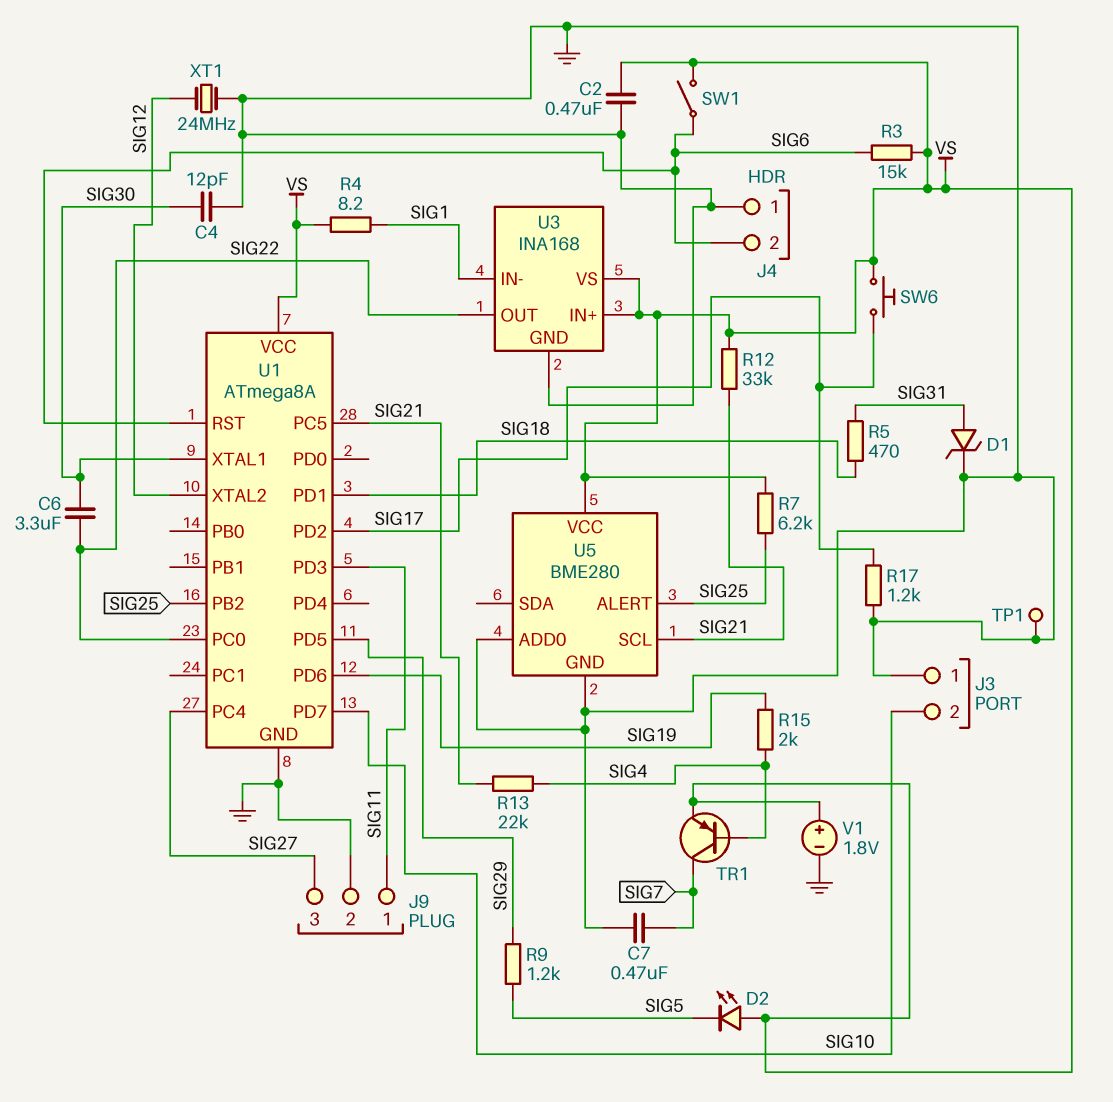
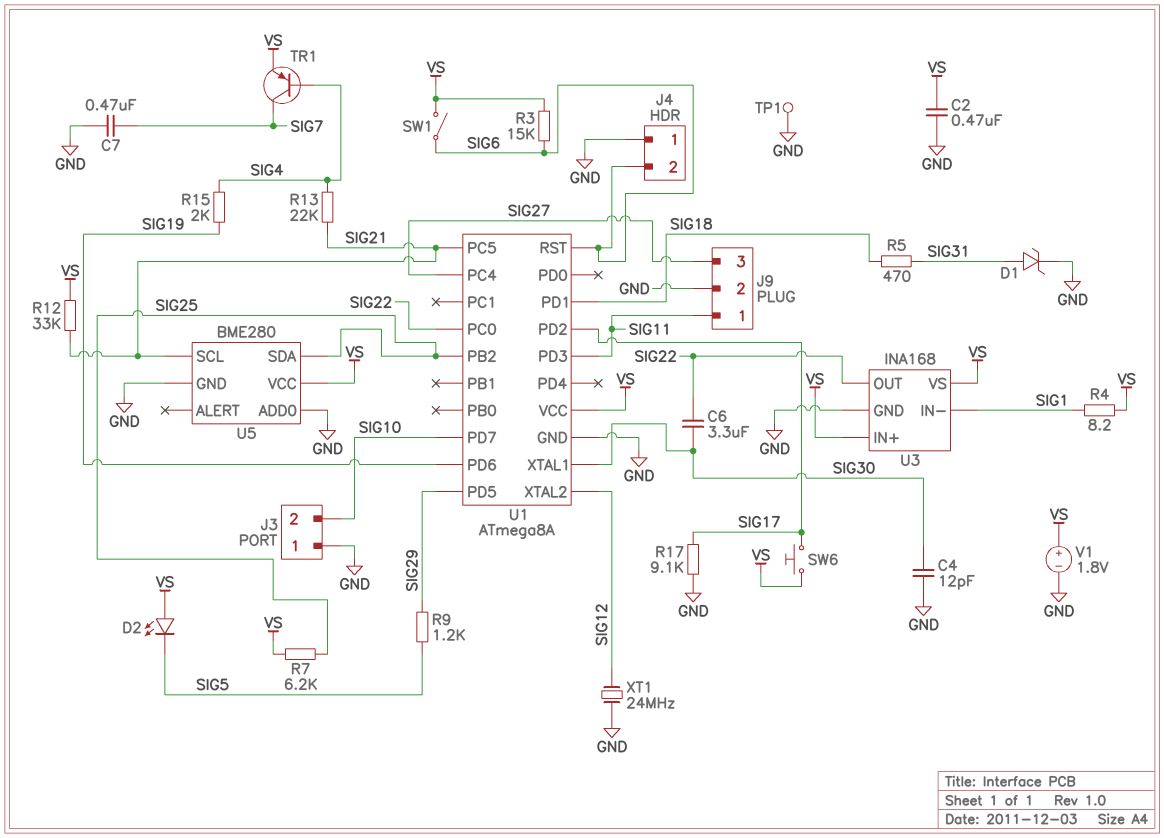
R17: 1.2k (GND, SIG17) -> 9.1k (GND, SIG17)
U5 pin ALERT: SIG25 -> none
U5 pin SDA: none -> SIG25

